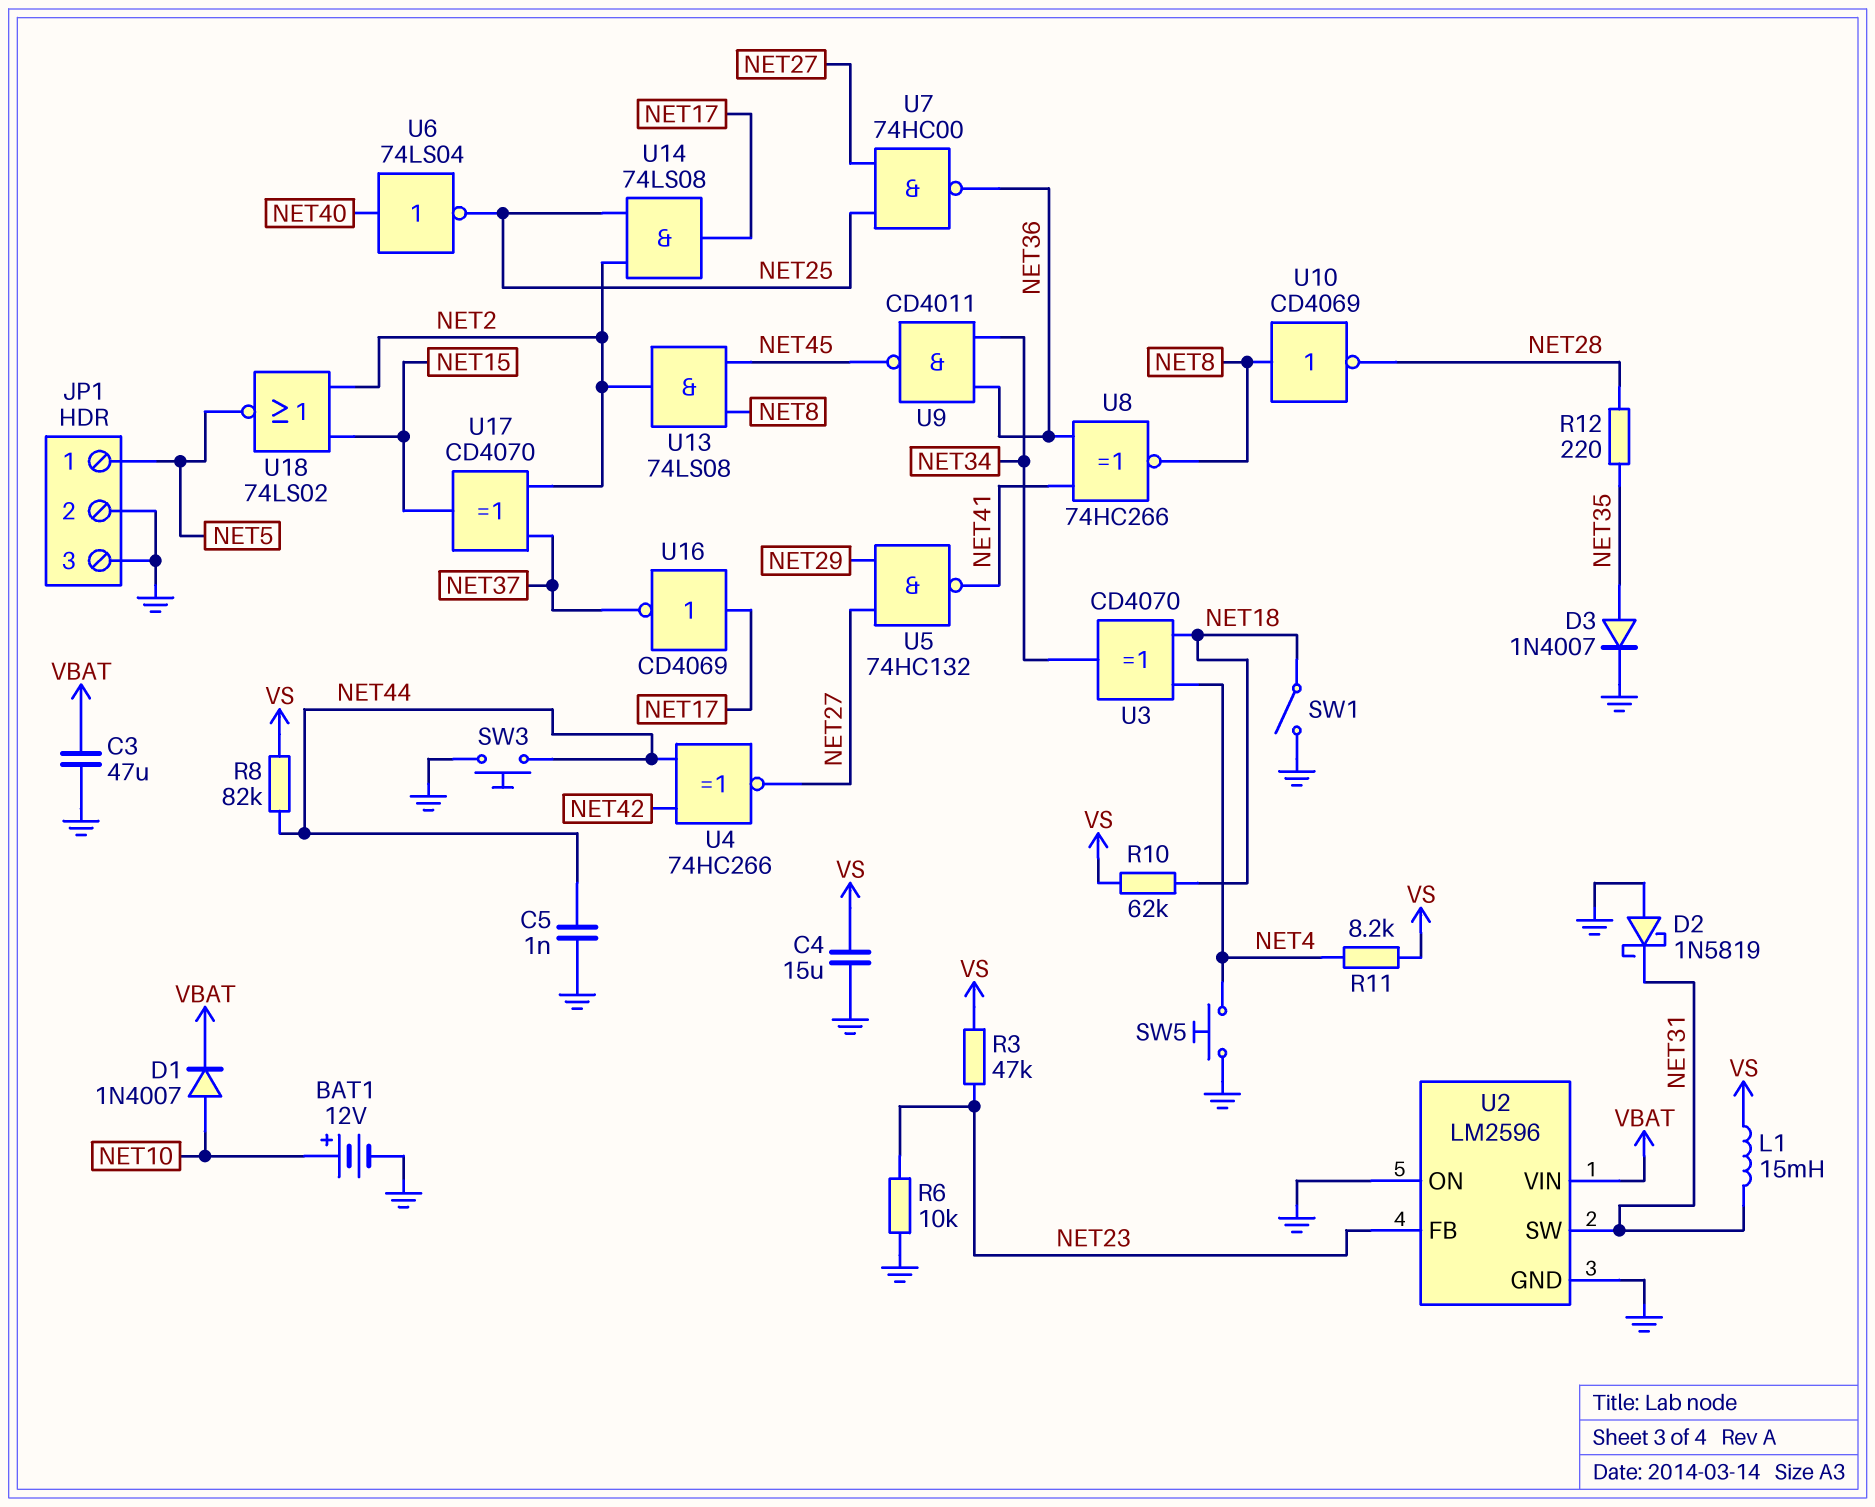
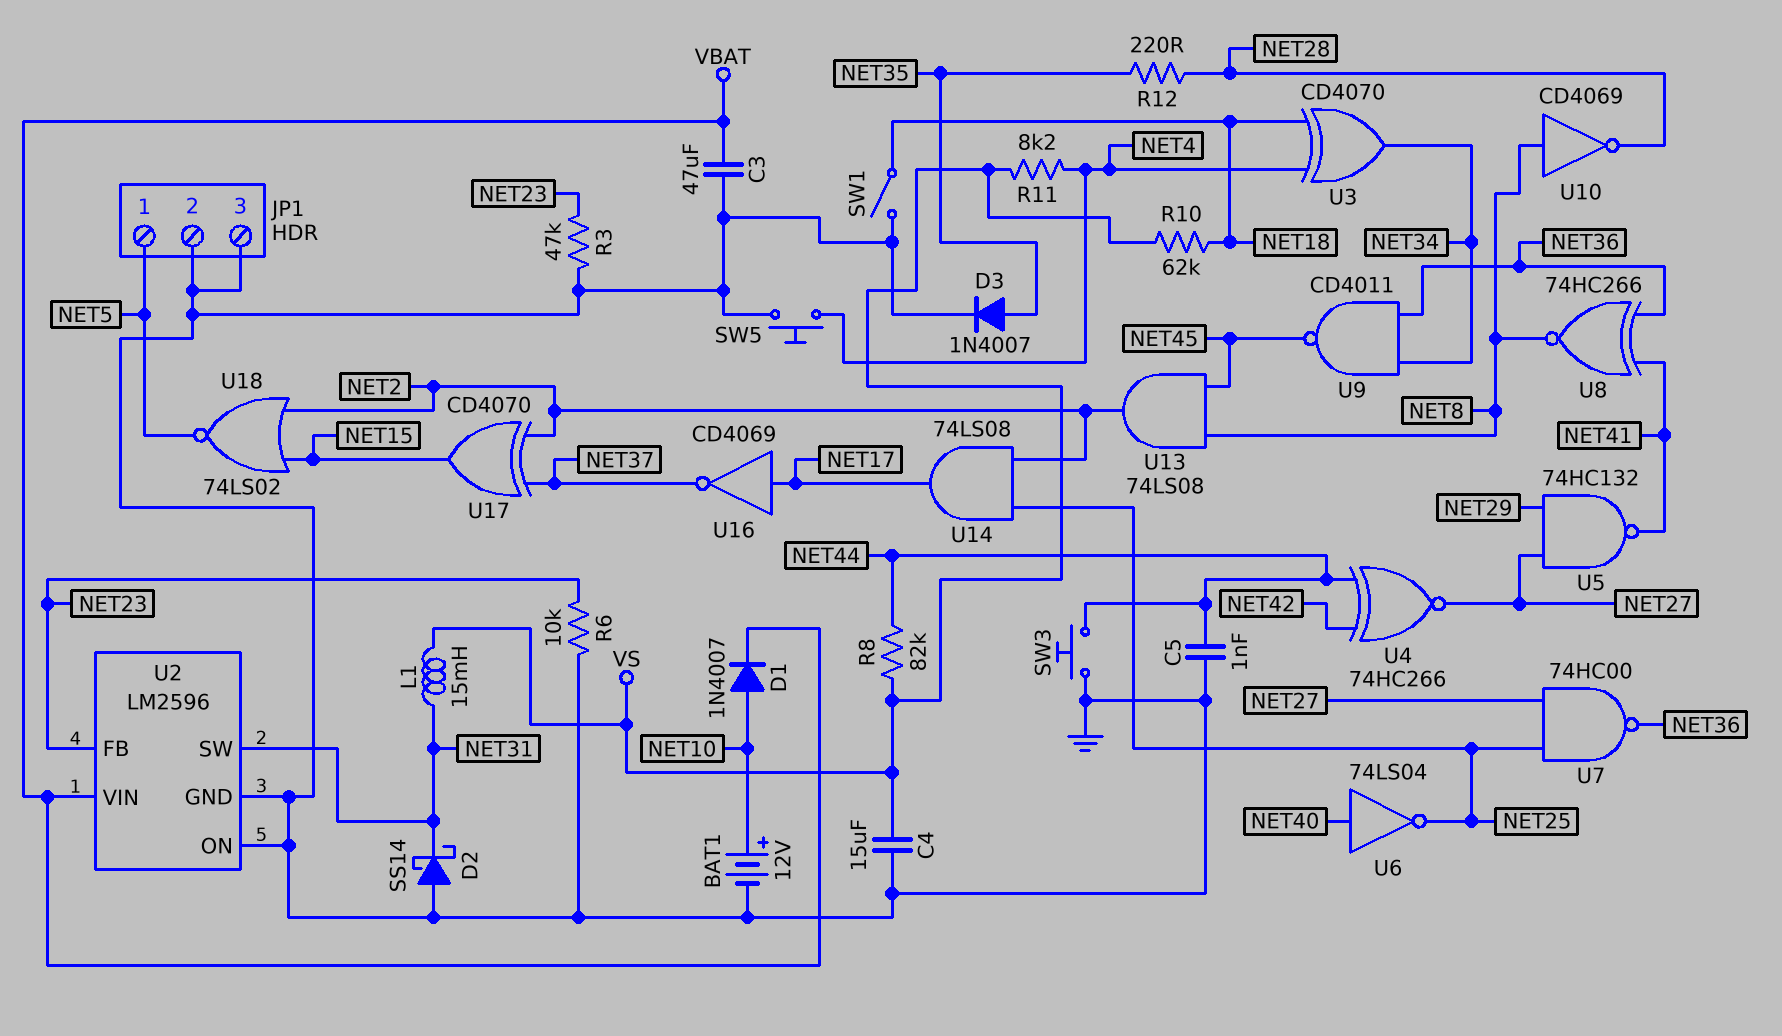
D2: schottky 1N5819 (A GND, K NET31) -> schottky SS14 (A GND, K NET31)
R3: 47k (NET23, VS) -> 47k (GND, NET23)

